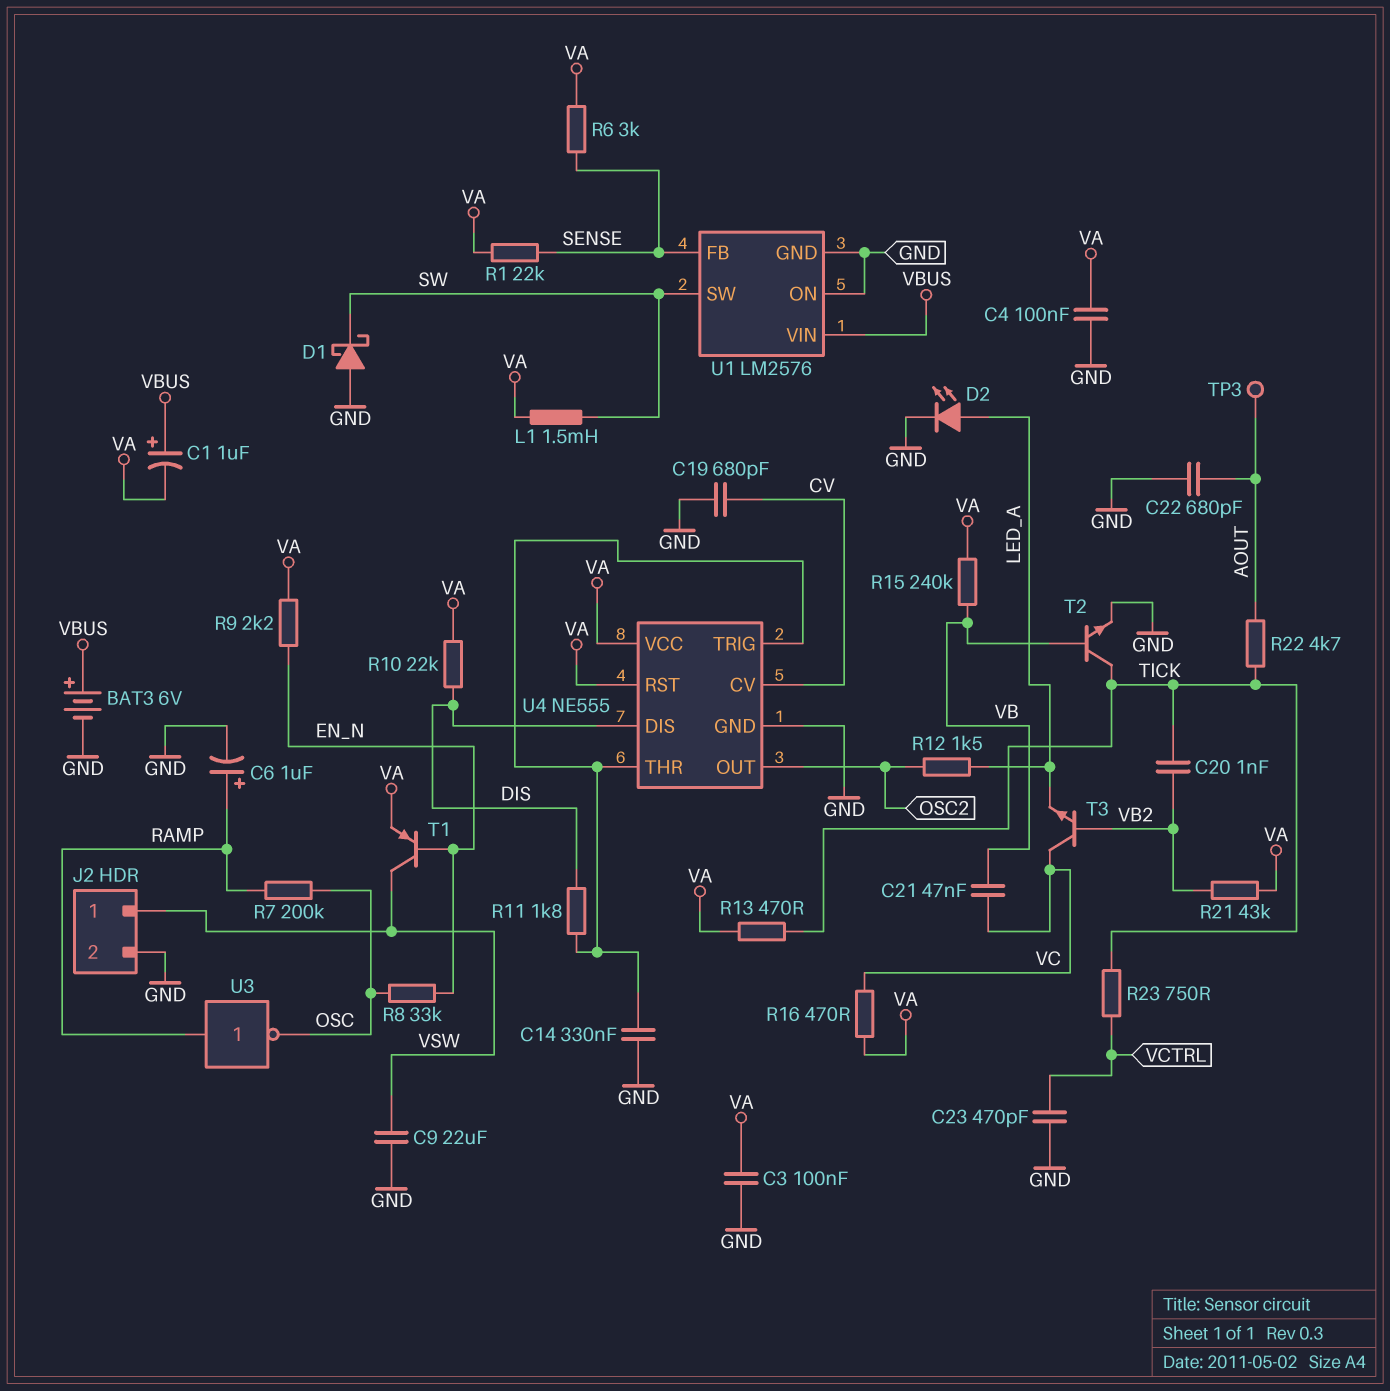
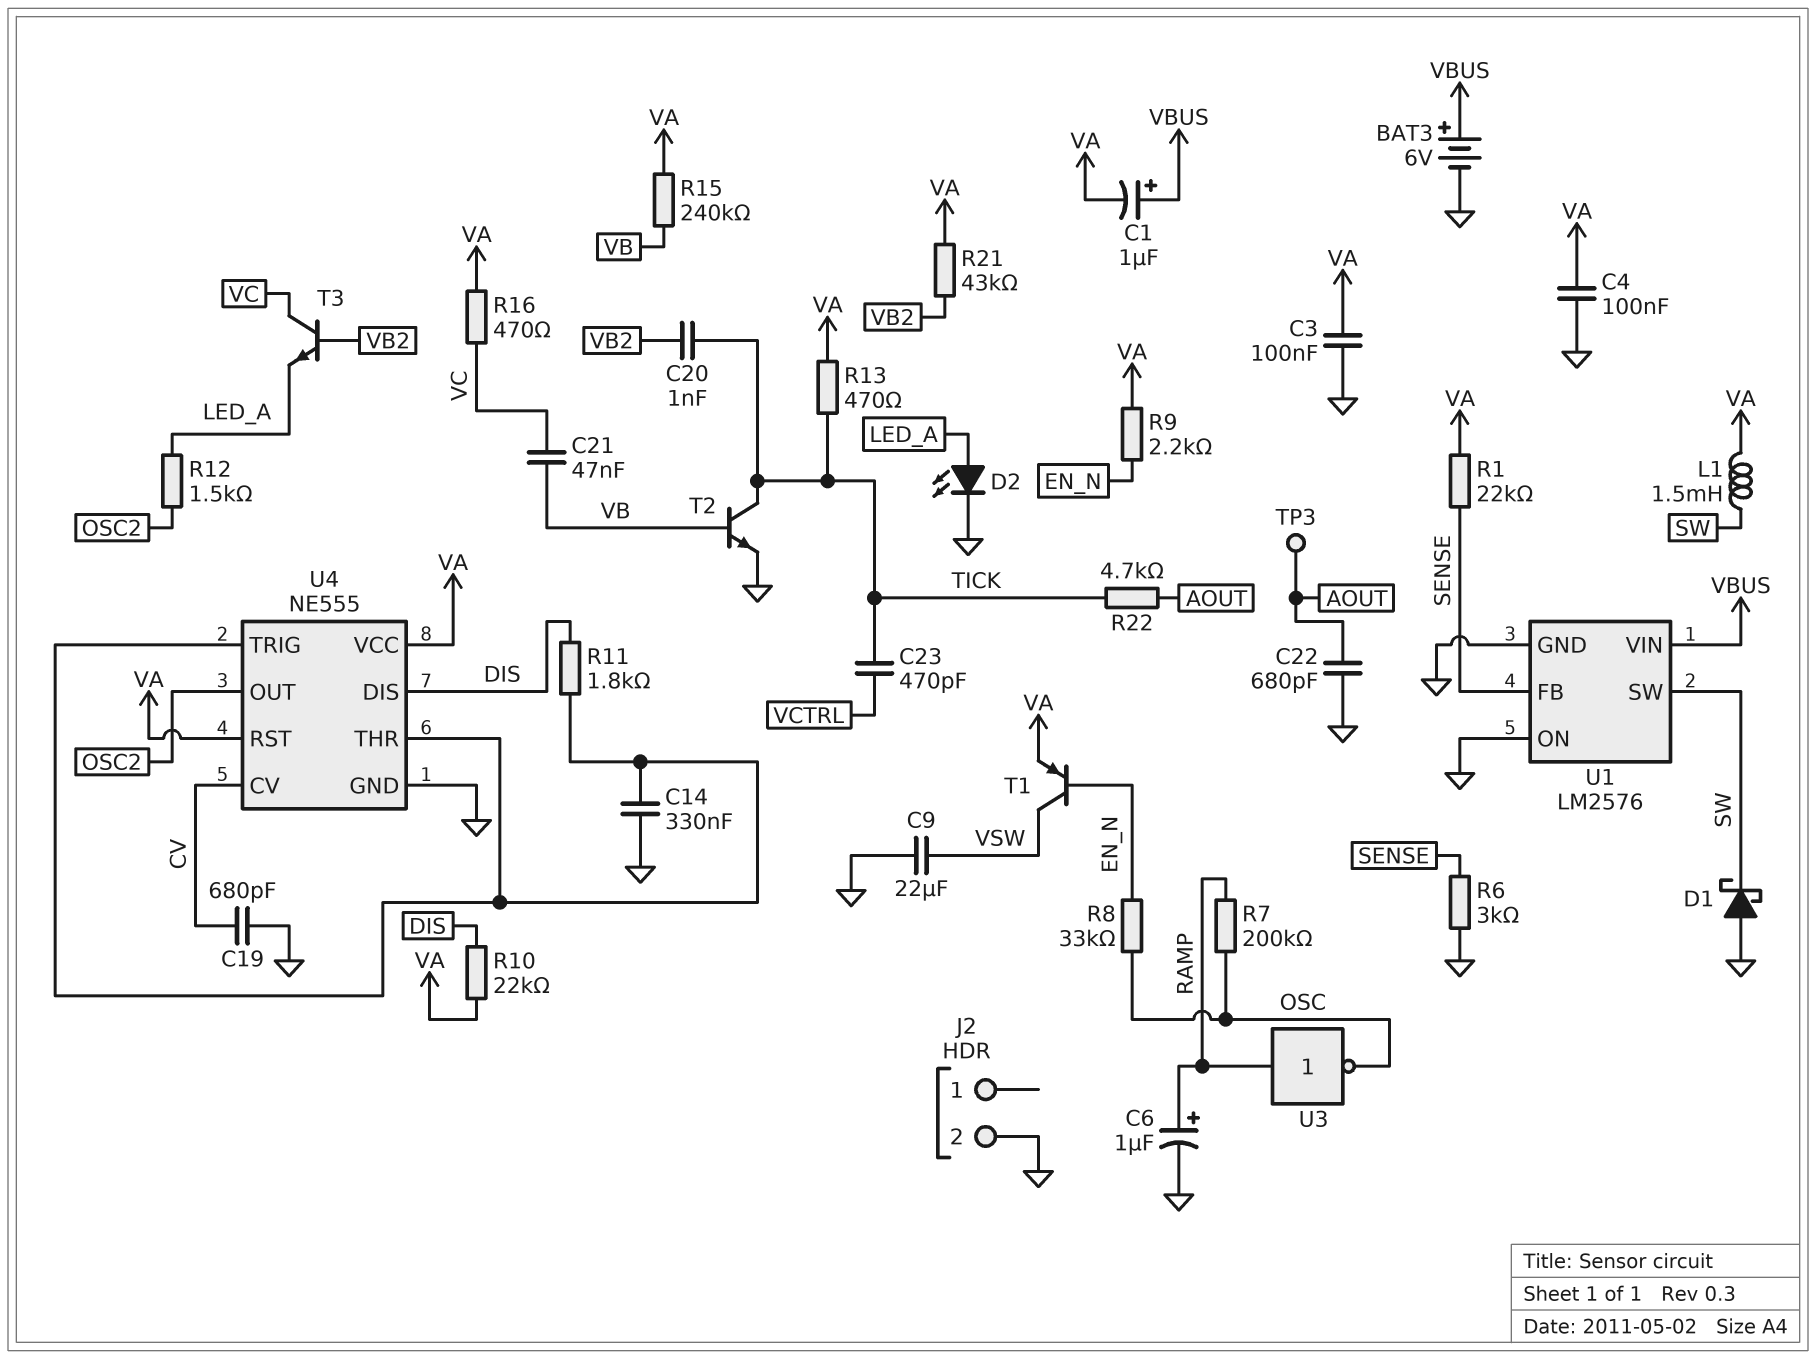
C23: 470pF (GND, VCTRL) -> 470pF (TICK, VCTRL)
J2 pin 1: VSW -> none
R6: 3k (SENSE, VA) -> 3k (GND, SENSE)
R23: 750 (TICK, VCTRL) -> none

